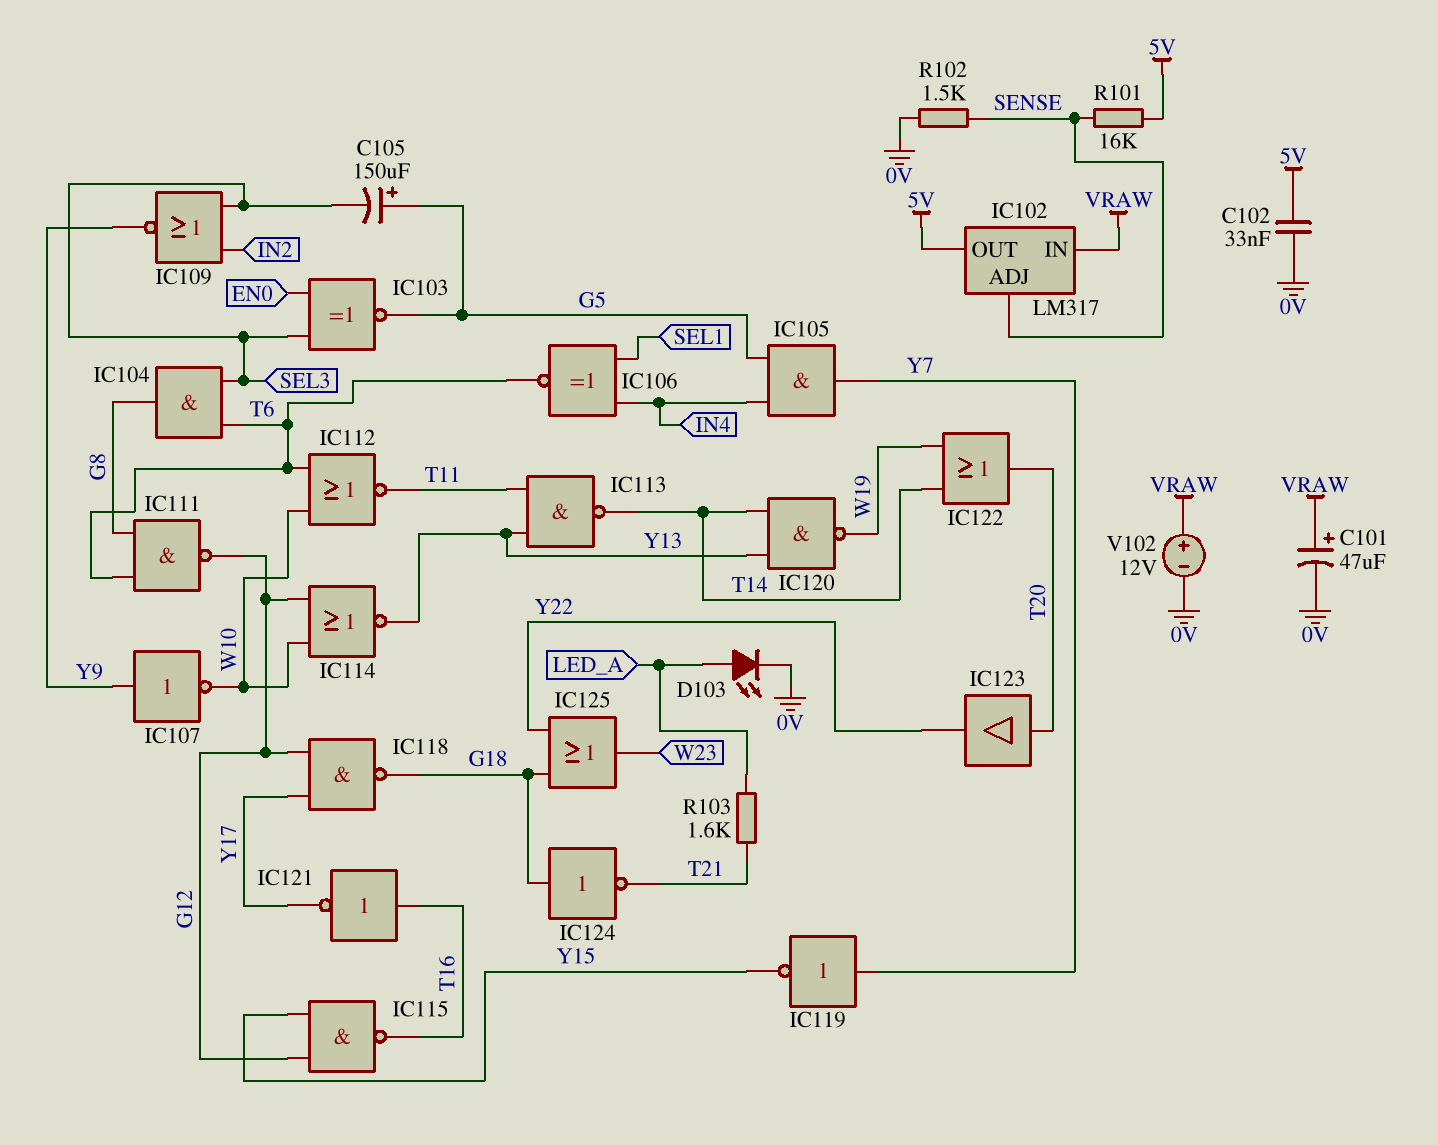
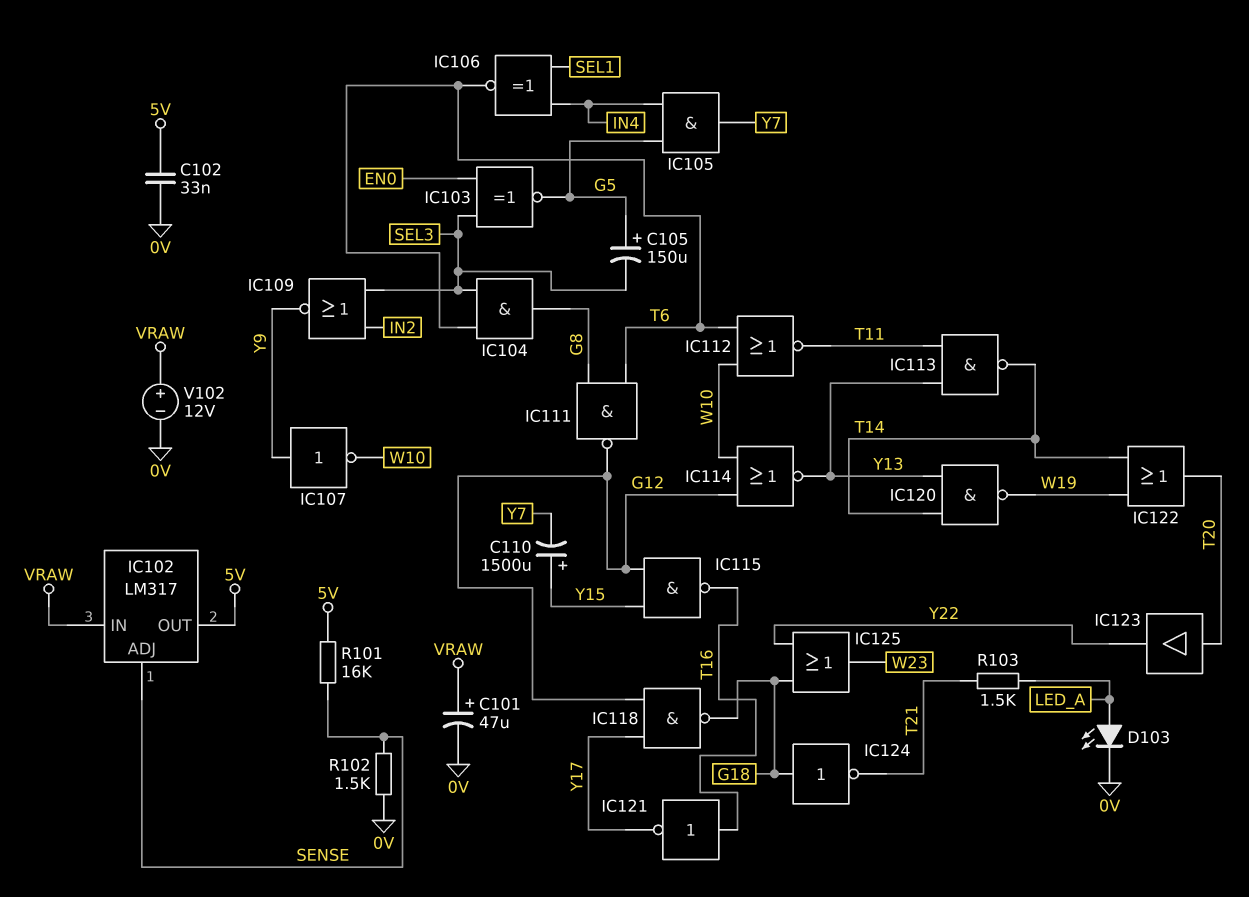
C110: none -> 1500uF (plus Y15, minus Y7)
IC119: NOT (in Y7, out Y15) -> none
R103: 1.6k (LED_A, T21) -> 1.5k (LED_A, T21)

